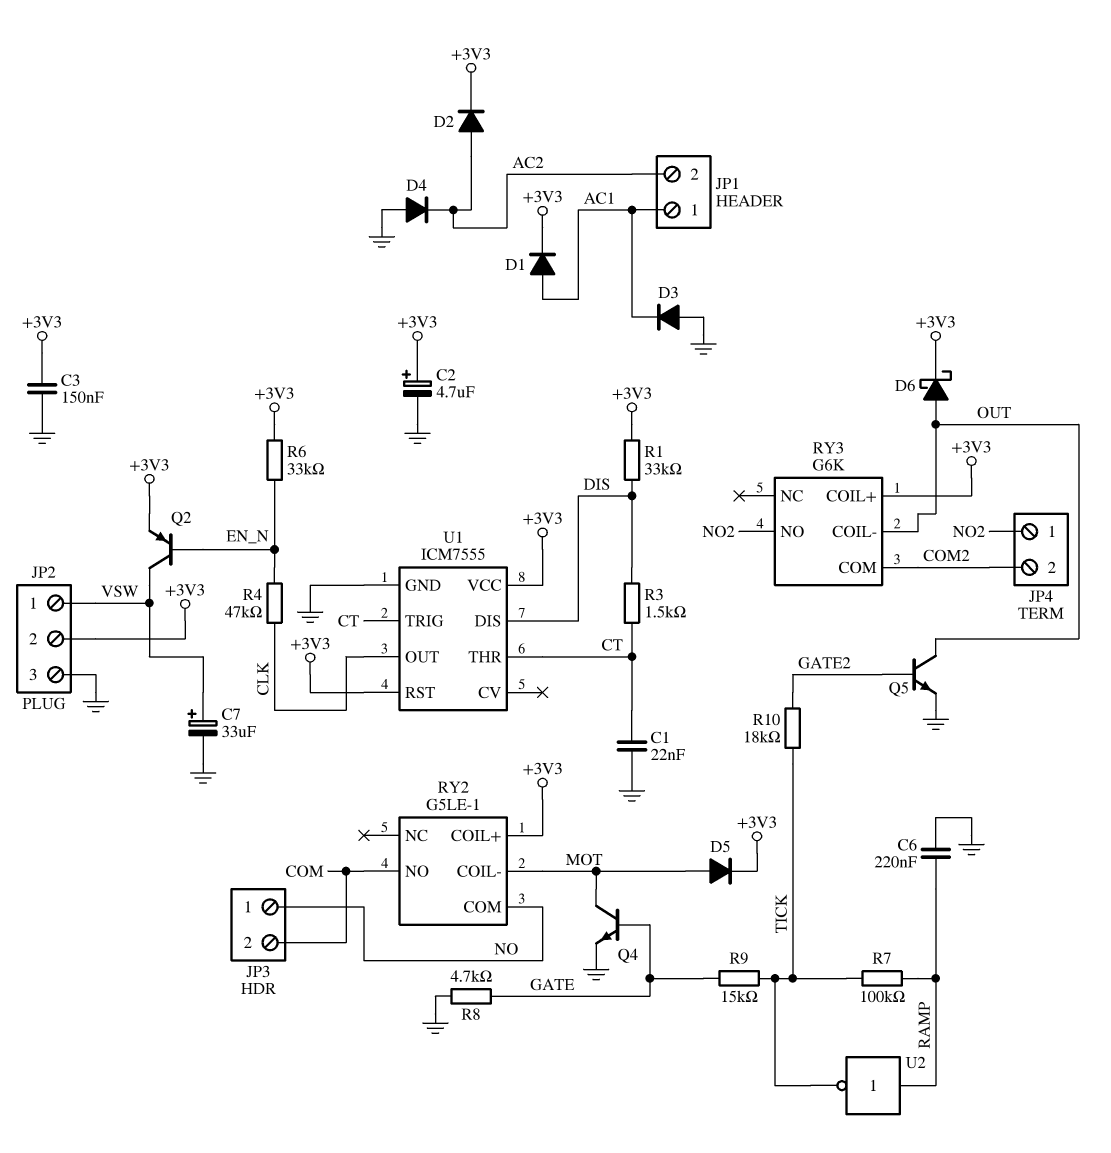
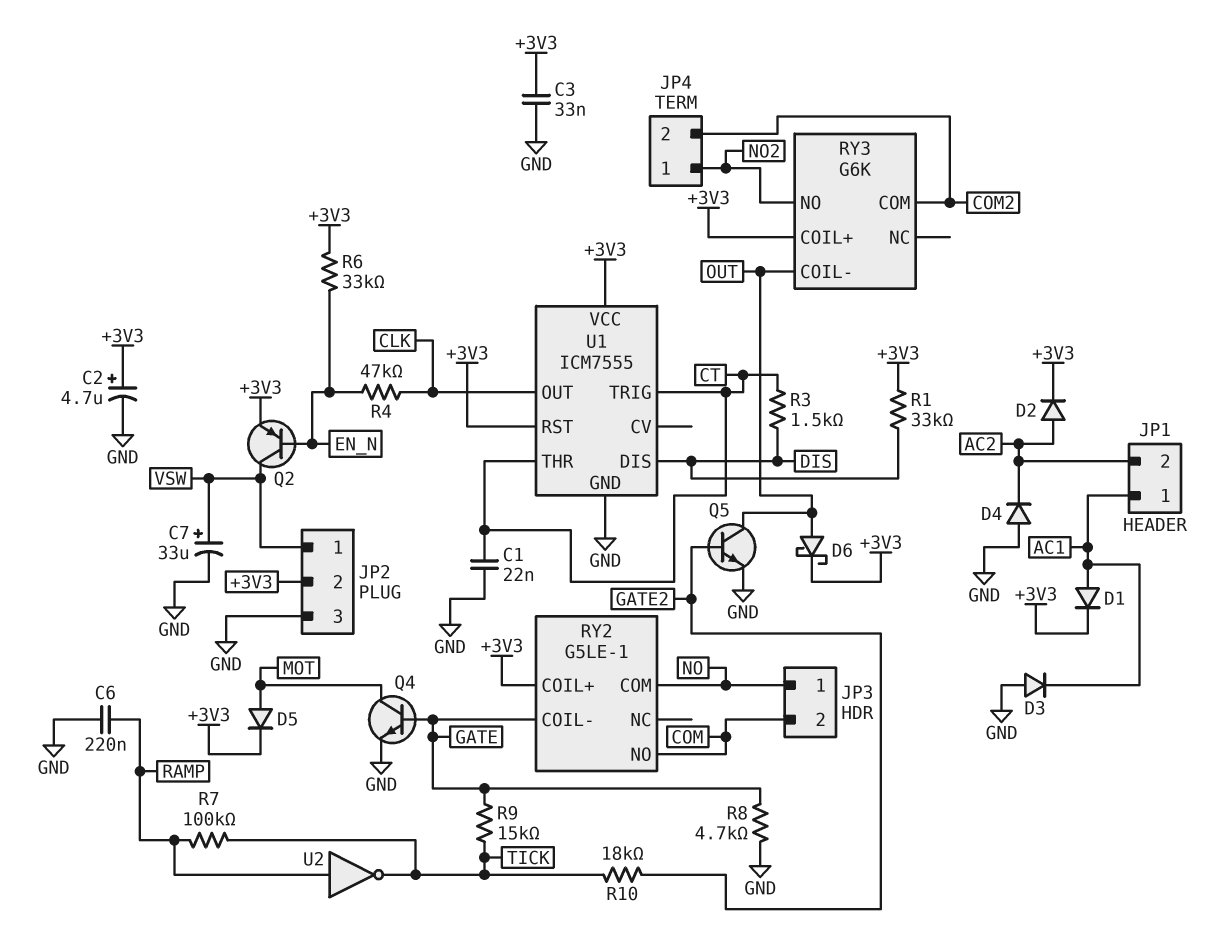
C3: 150nF (+3V3, GND) -> 33nF (+3V3, GND)
RY2 pin COIL-: MOT -> GATE

